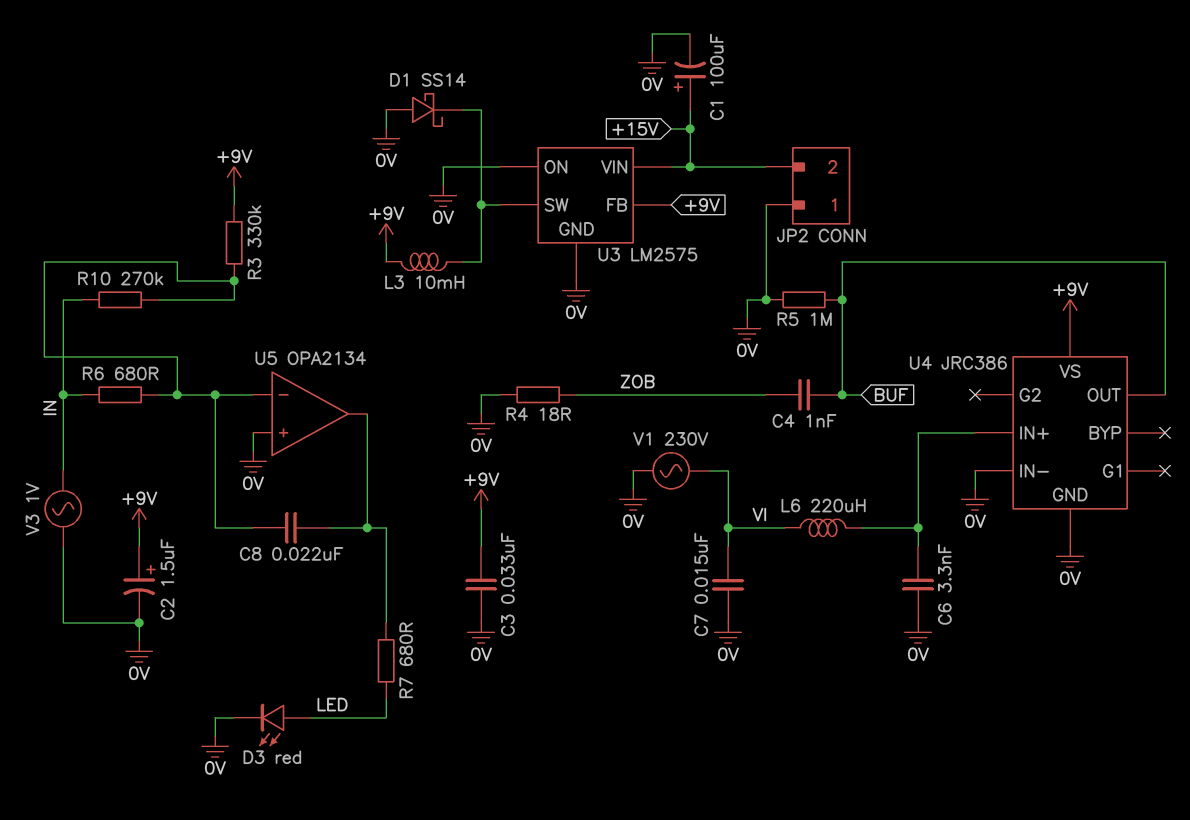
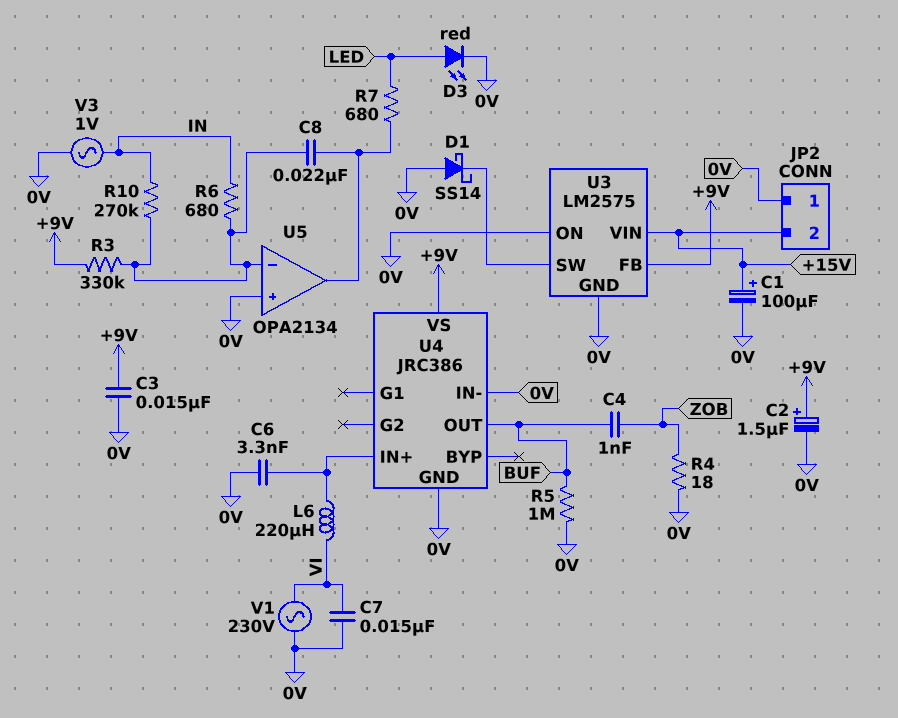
C3: 33nF (+9V, 0V) -> 15nF (+9V, 0V)
L3: 10mH (+9V, U3/SW) -> none

